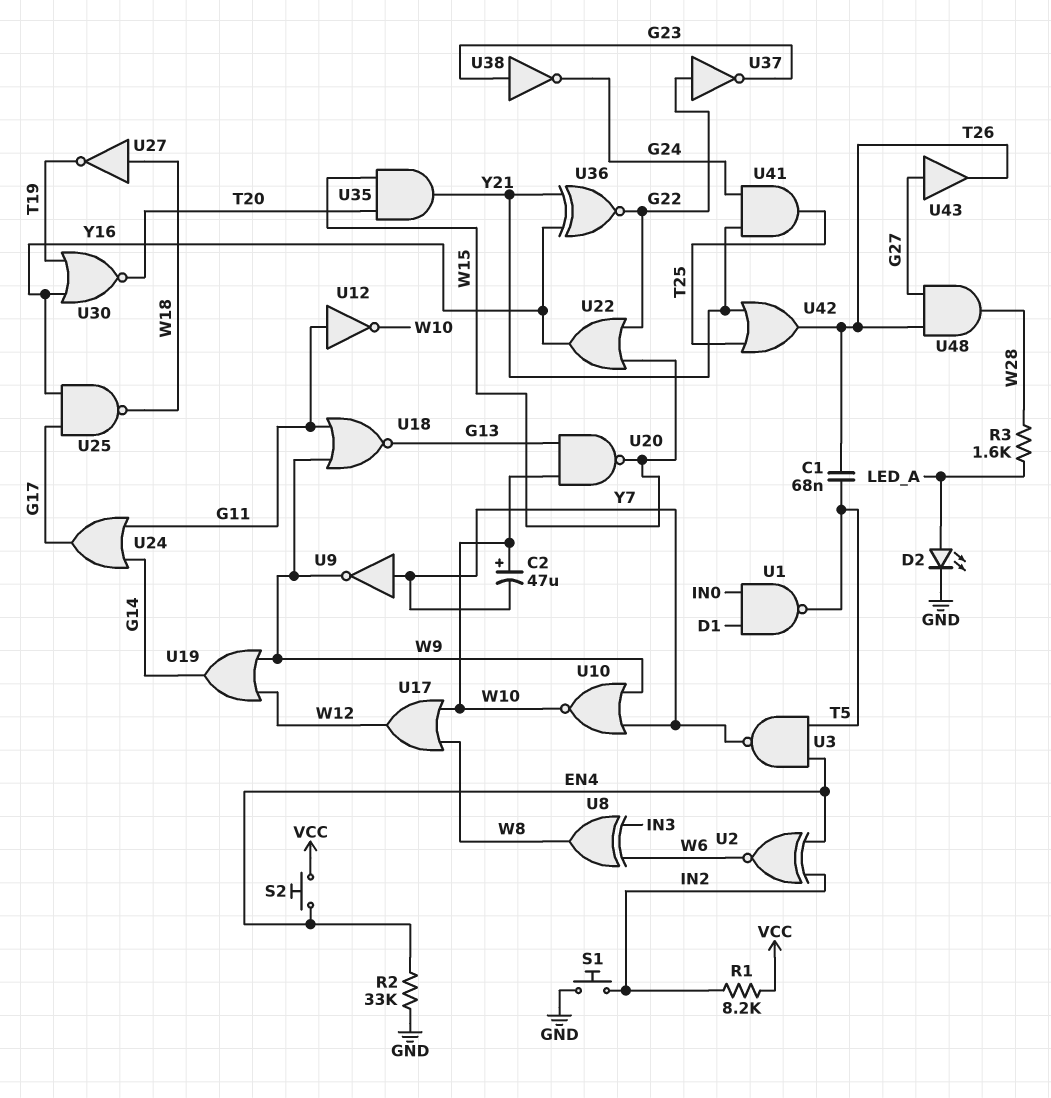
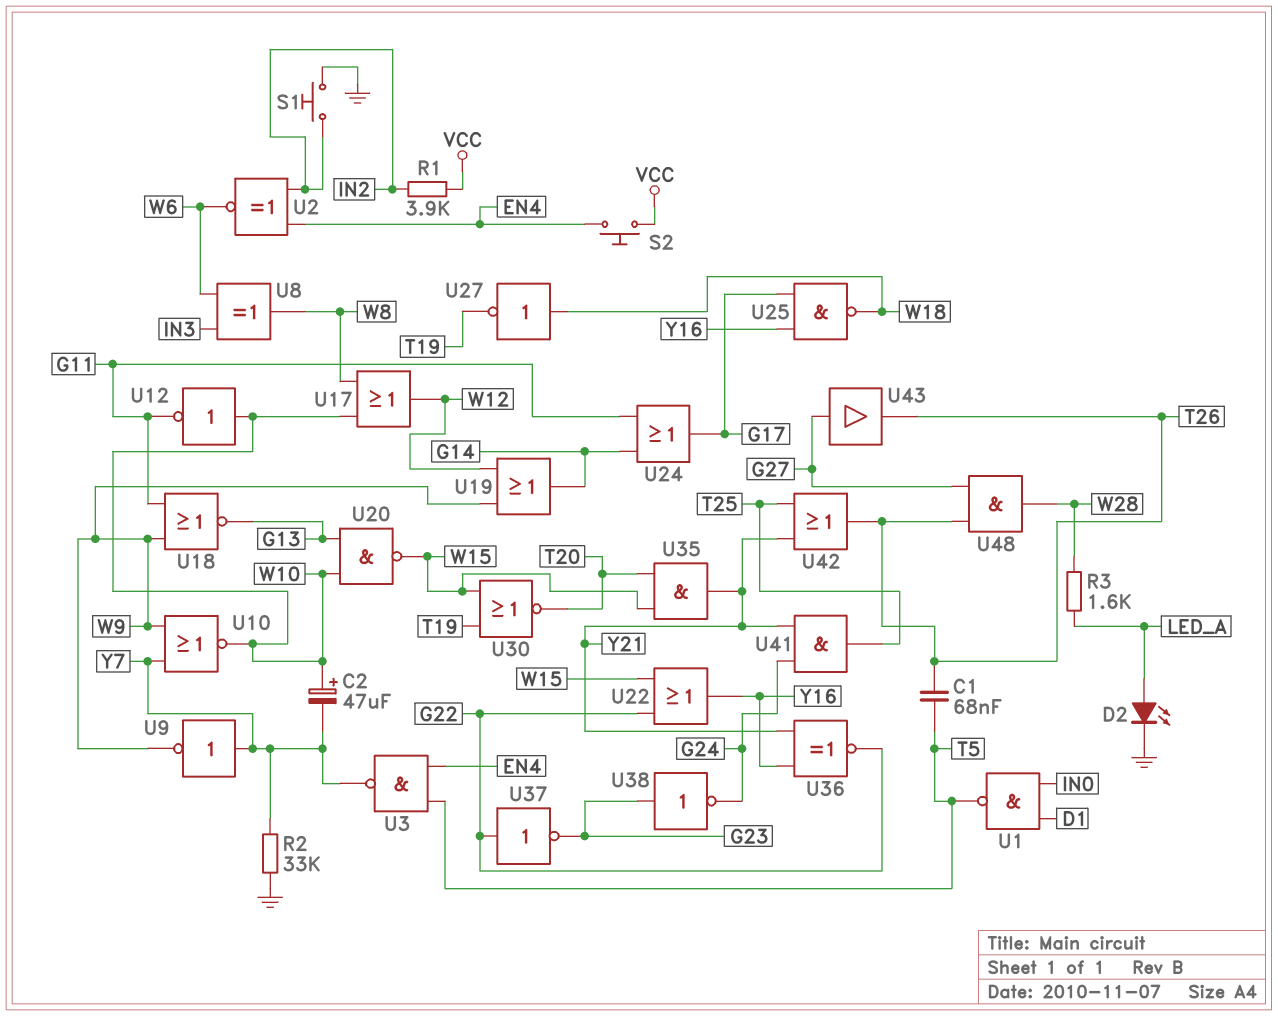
R1: 8.2k (IN2, VCC) -> 3.9k (IN2, VCC)
R2: 33k (EN4, GND) -> 33k (GND, Y7)
U12: NOT (in G11, out W10) -> NOT (in W10, out G11)
U30: NOR (in T19, in Y16, out T20) -> NOR (in T19, in W15, out T20)

